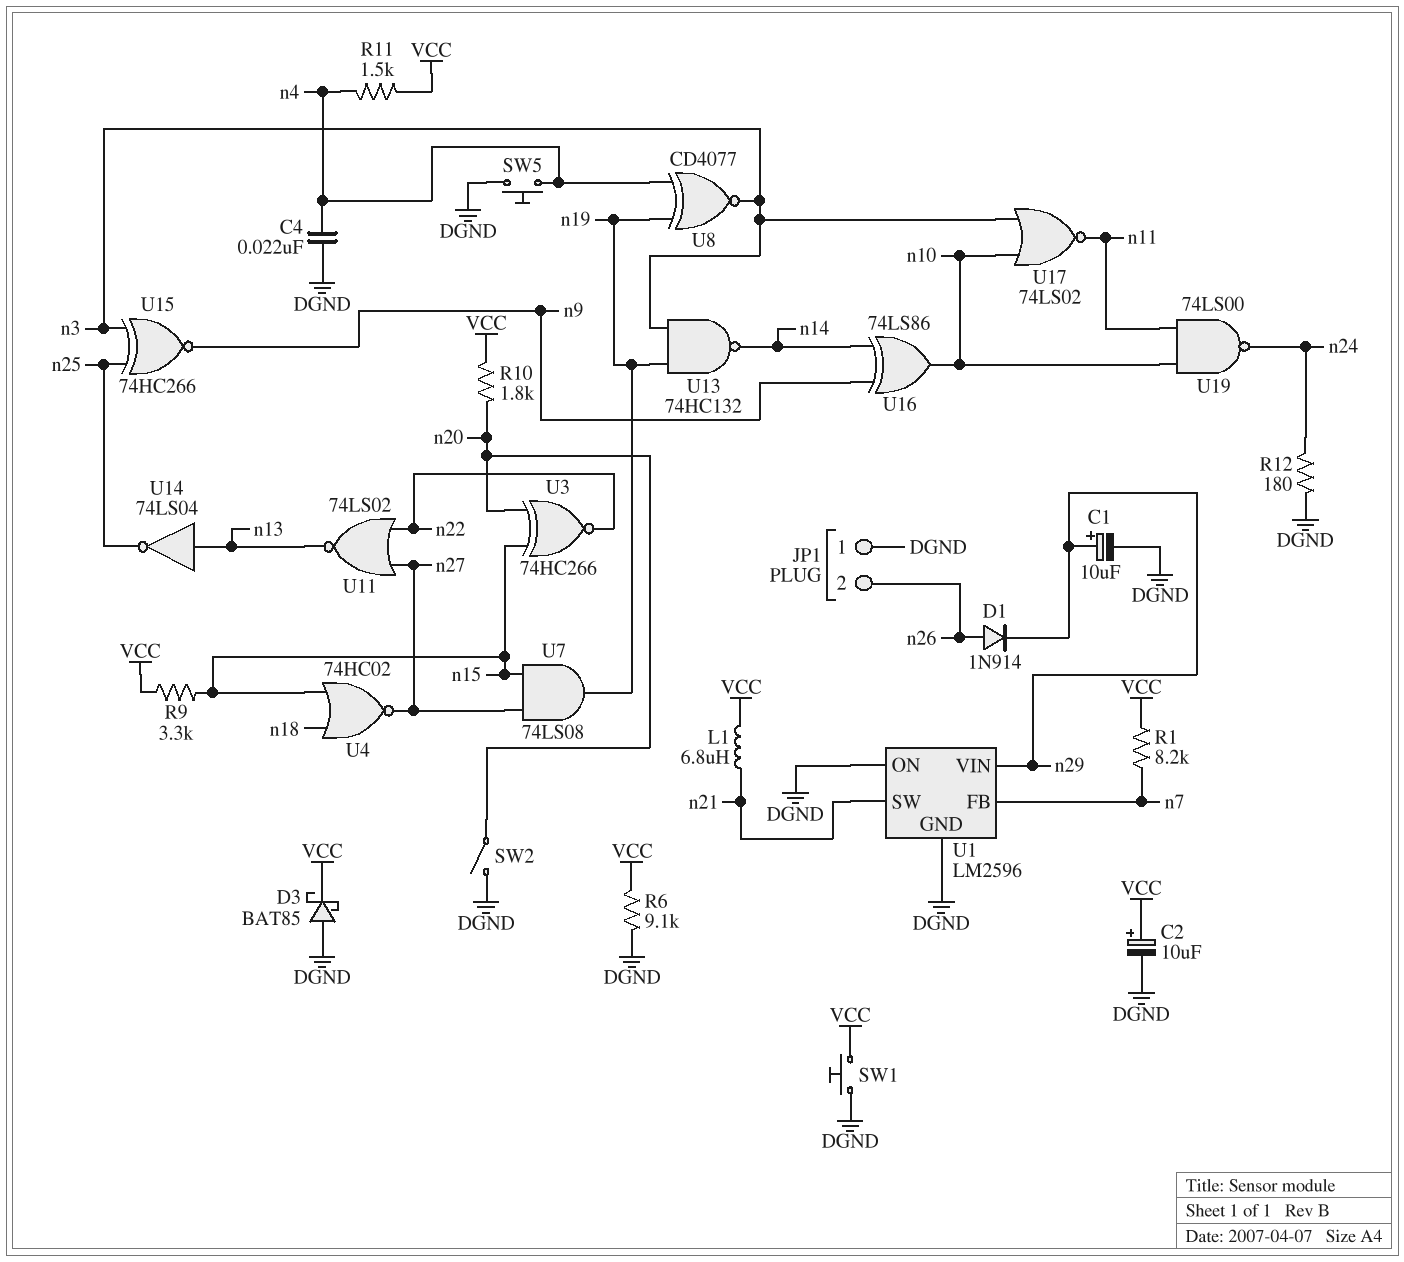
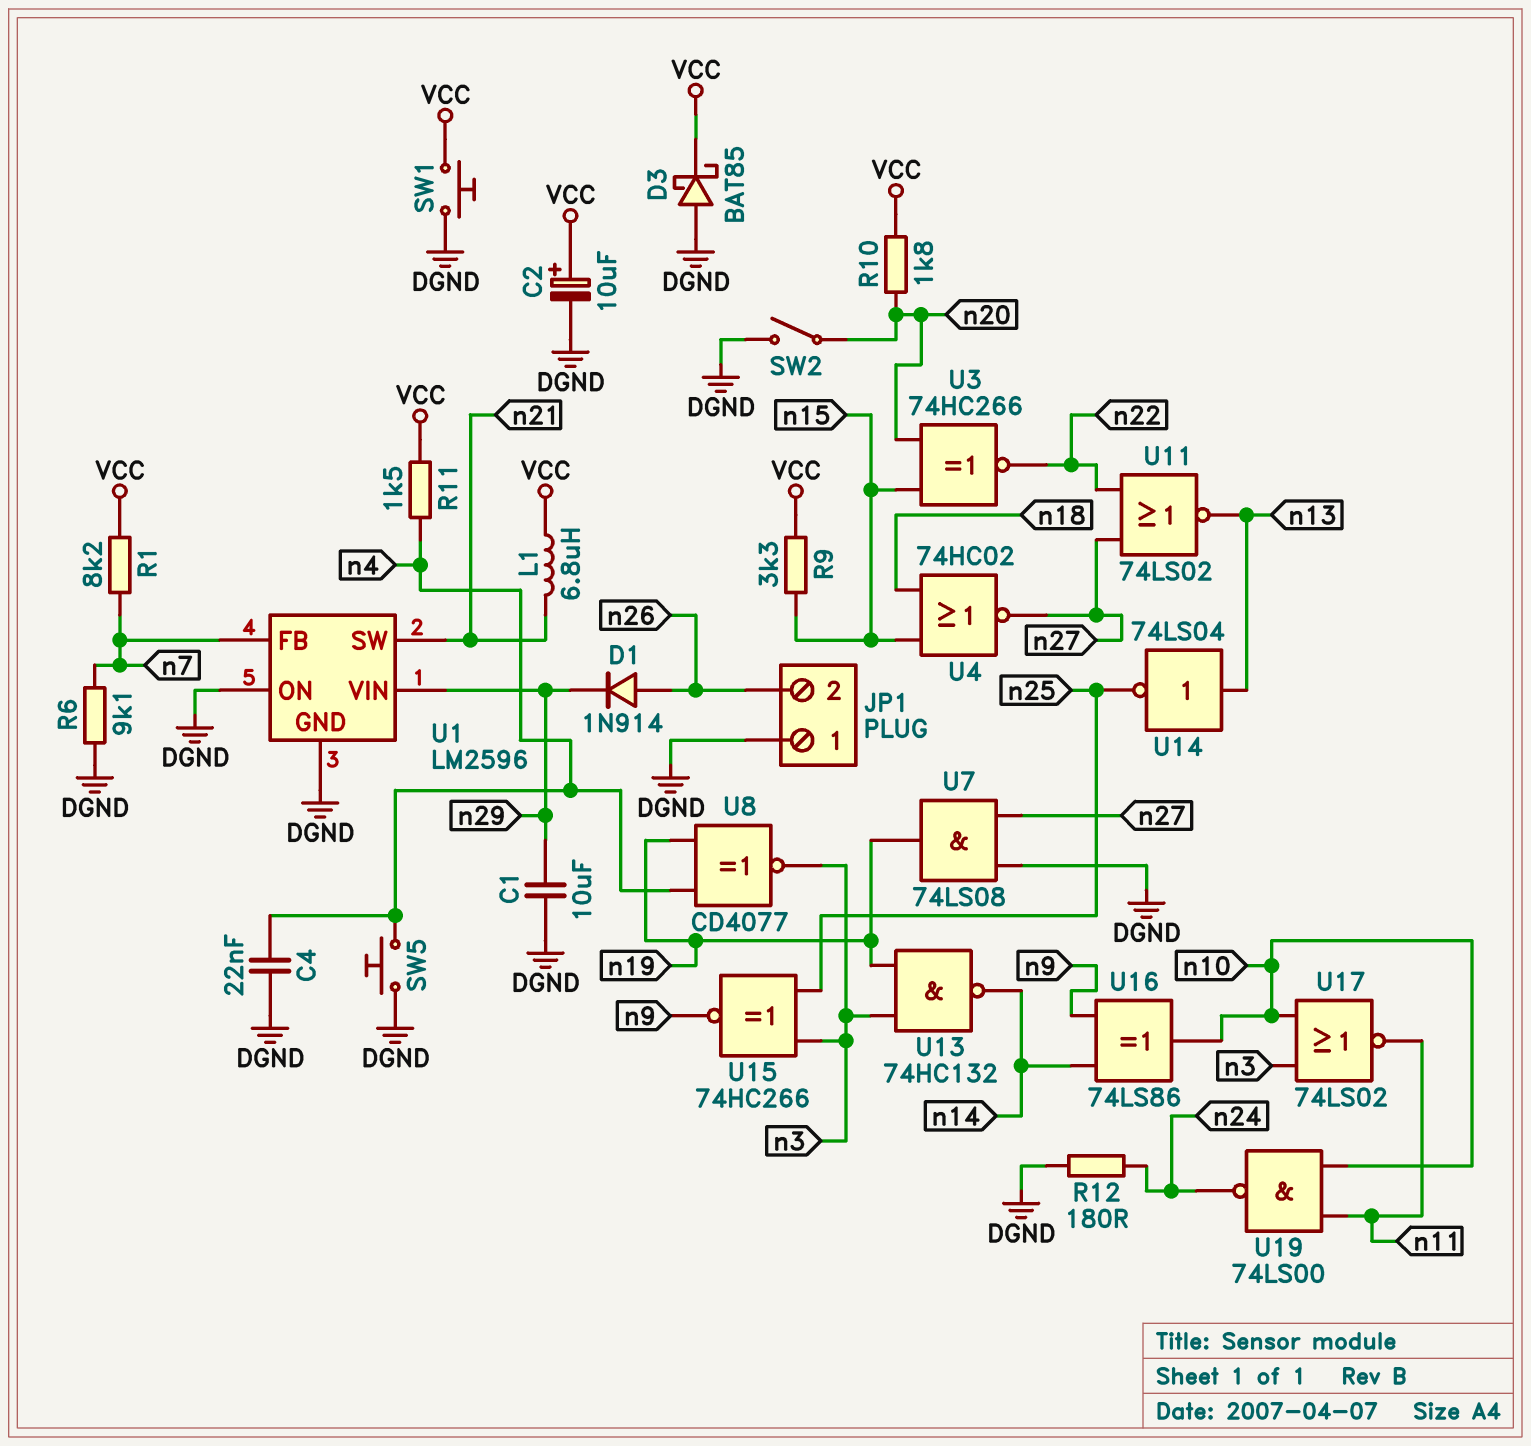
C1: 10uF (plus n29, minus DGND) -> 10uF (DGND, n29)
R6: 9.1k (DGND, VCC) -> 9.1k (DGND, n7)
U7: AND 74LS08 (in n15, in n27, out n19) -> AND 74LS08 (in DGND, in n27, out n19)

